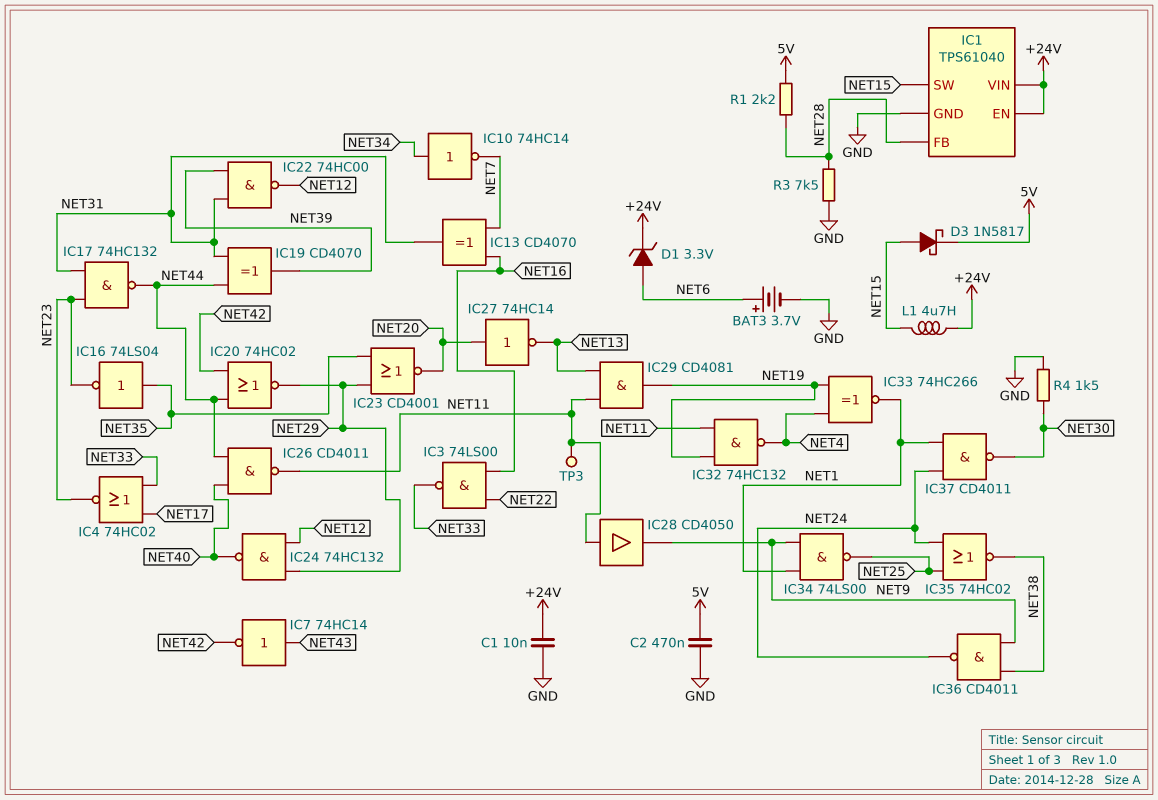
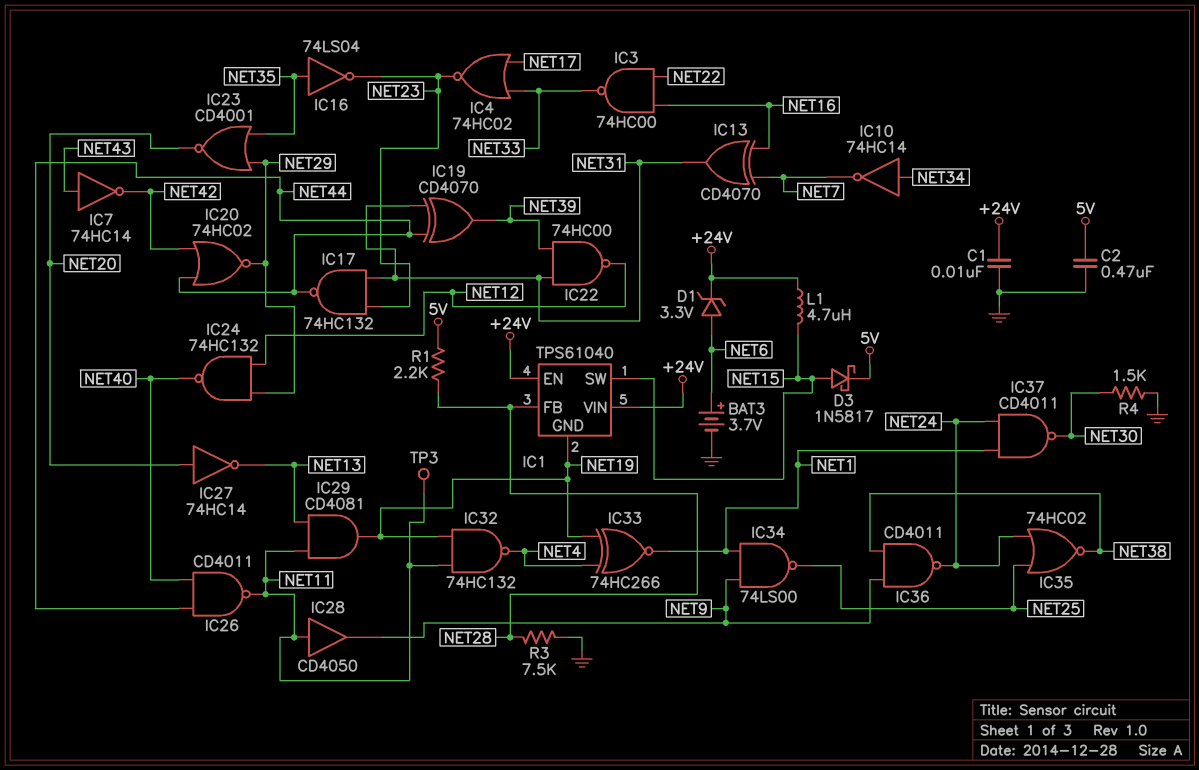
IC1 pin GND: GND -> NET19
IC3: NAND 74LS00 (in NET16, in NET22, out NET33) -> NAND 74HC00 (in NET16, in NET22, out NET33)

